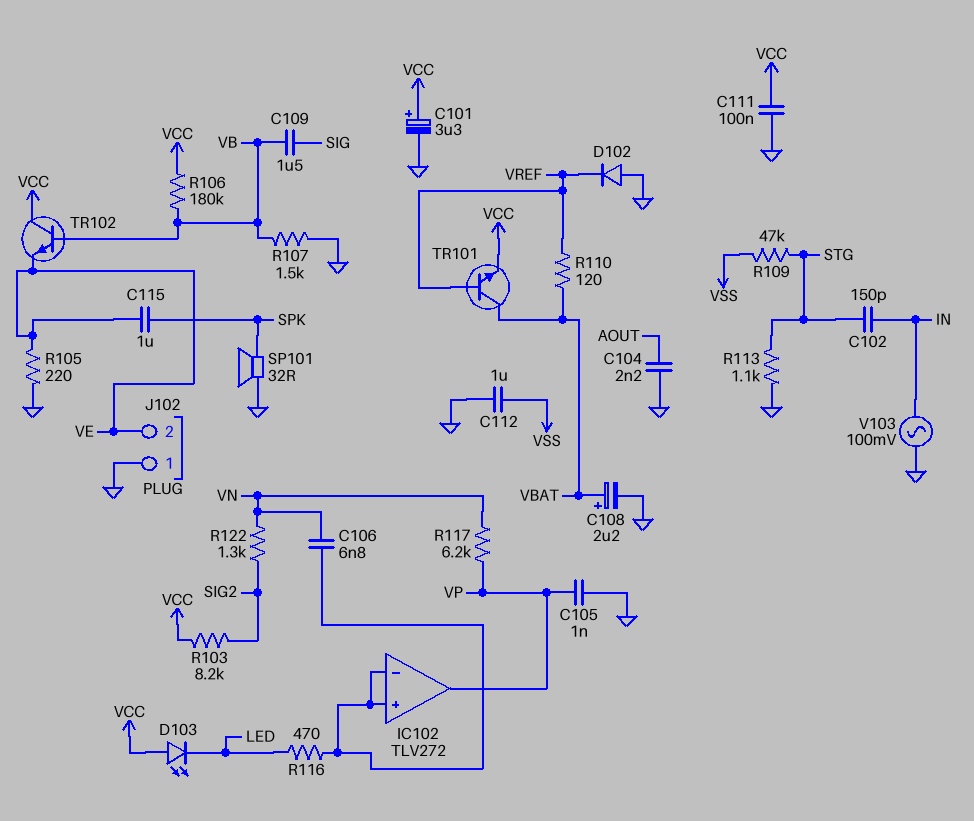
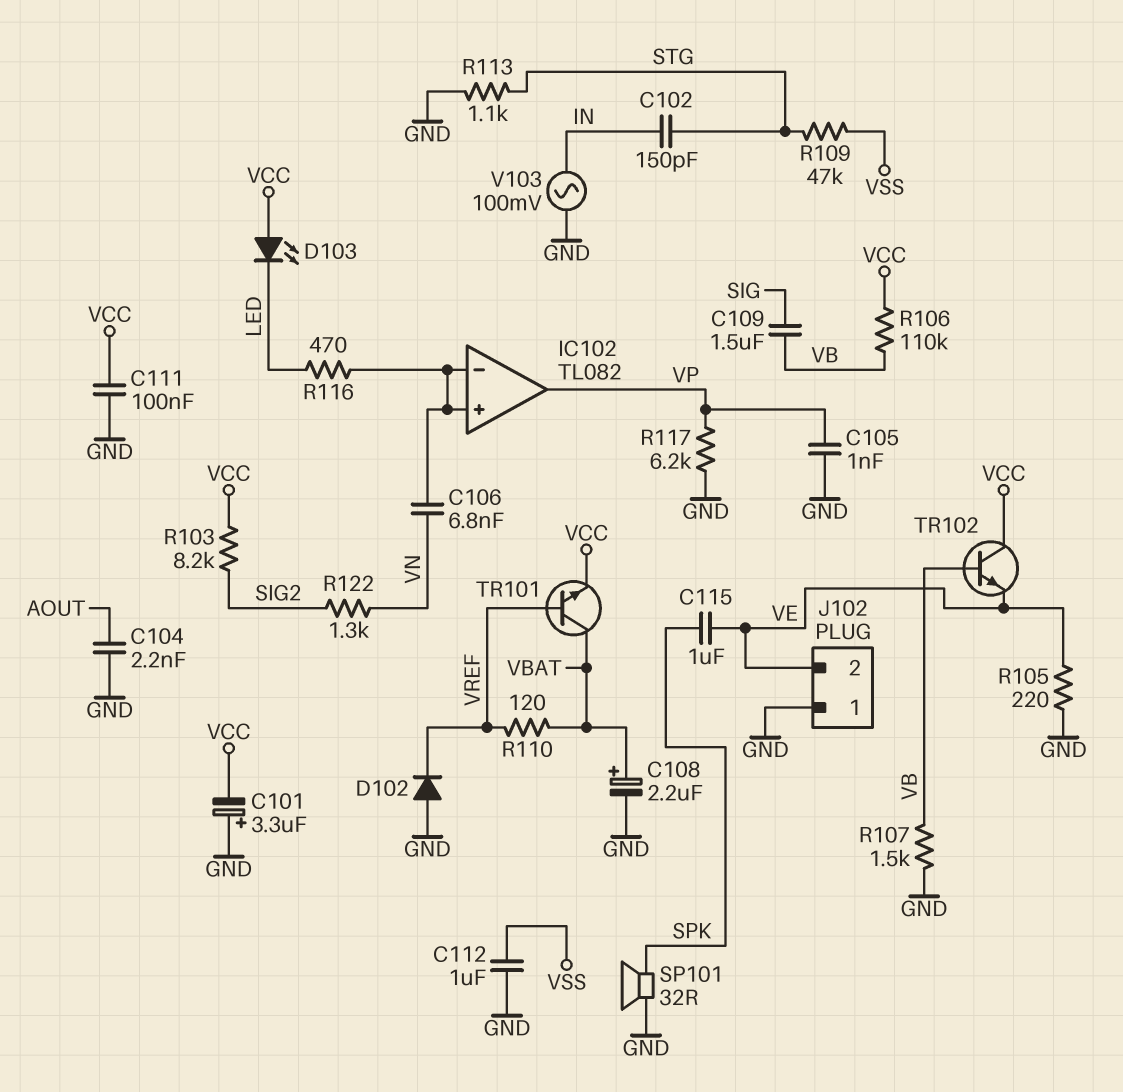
C101: 3.3uF (plus VCC, minus GND) -> 3.3uF (plus GND, minus VCC)
IC102: TLV272 -> TL082
R106: 180k (VB, VCC) -> 110k (VB, VCC)
R117: 6.2k (VN, VP) -> 6.2k (GND, VP)

